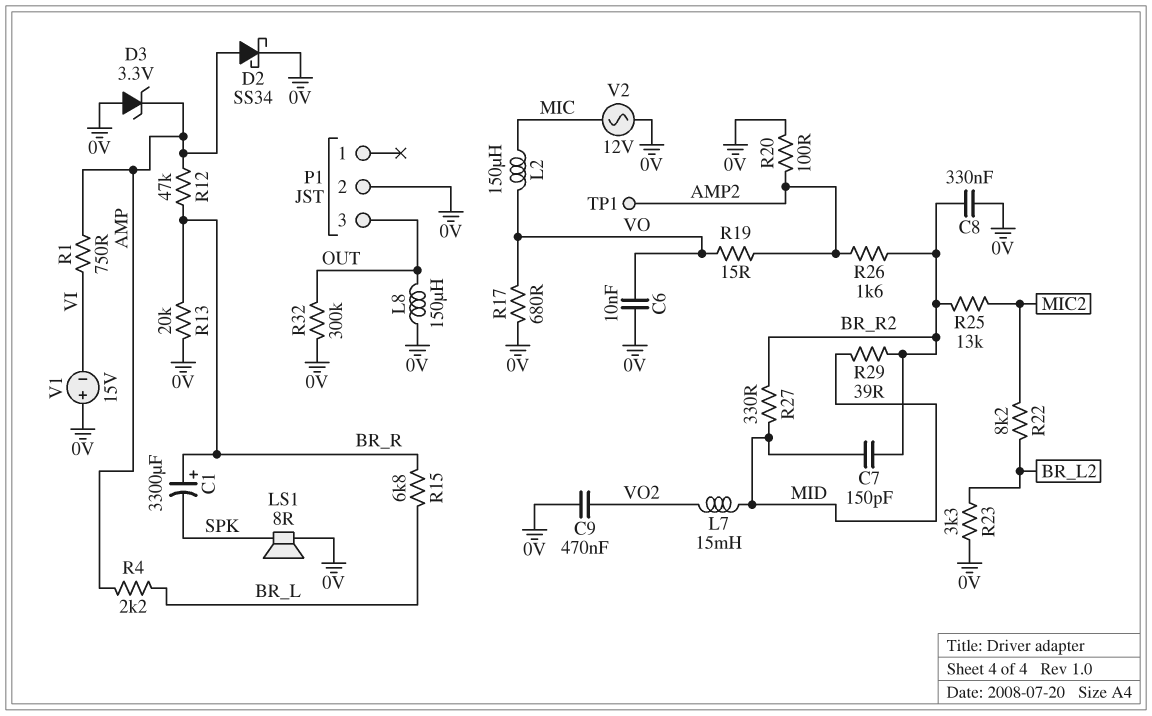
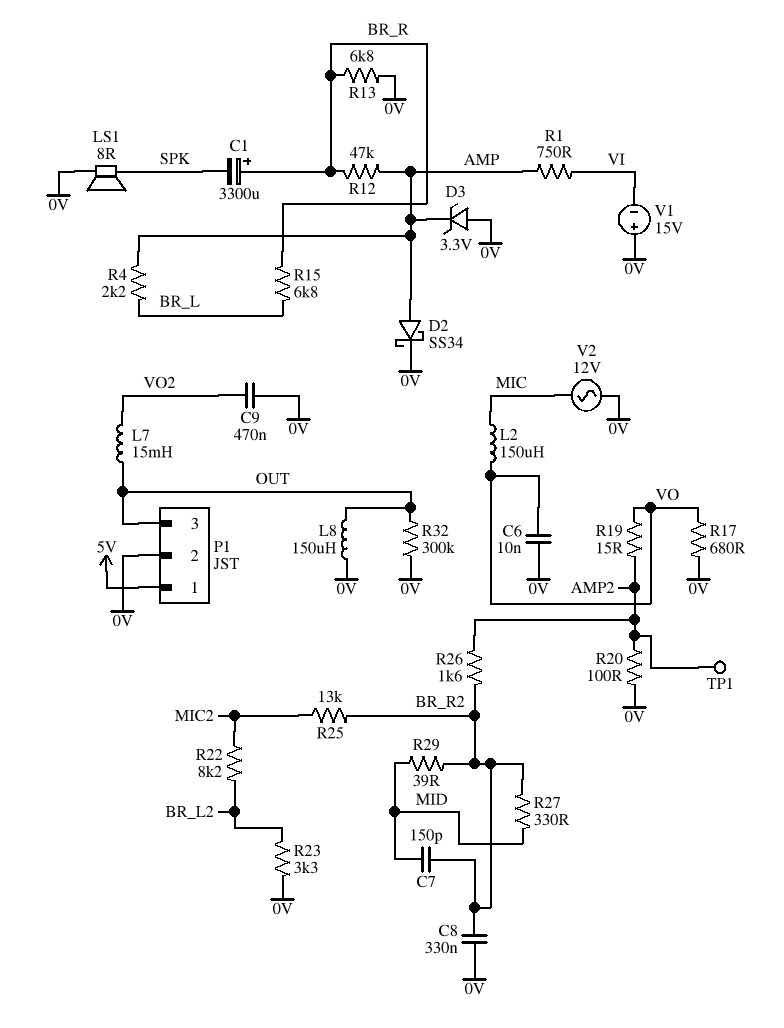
L7: 15mH (MID, VO2) -> 15mH (OUT, VO2)
P1 pin 1: none -> 5V
R13: 20k (0V, BR_R) -> 6.8k (0V, BR_R)

